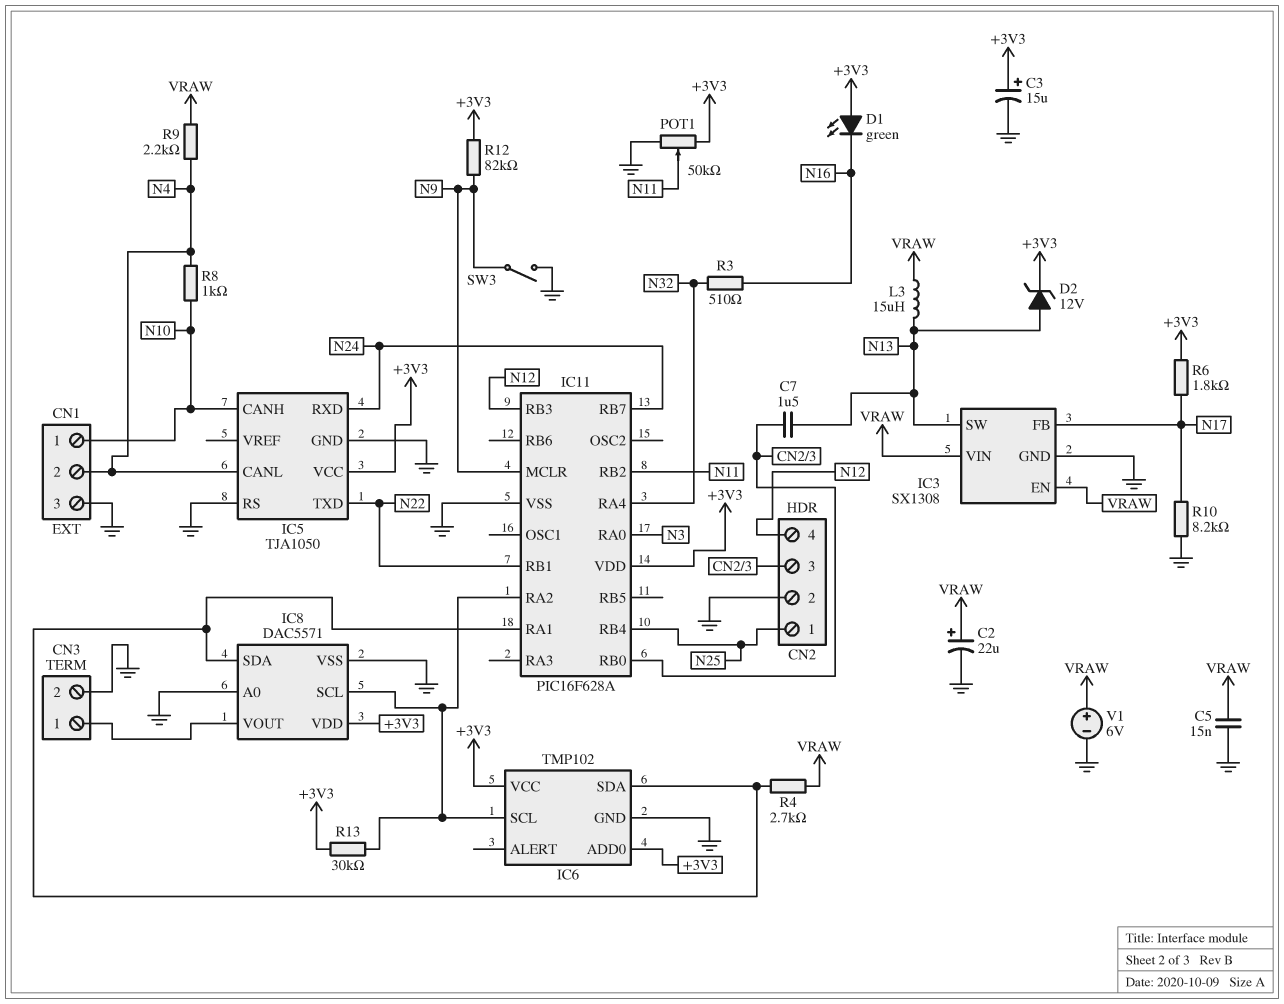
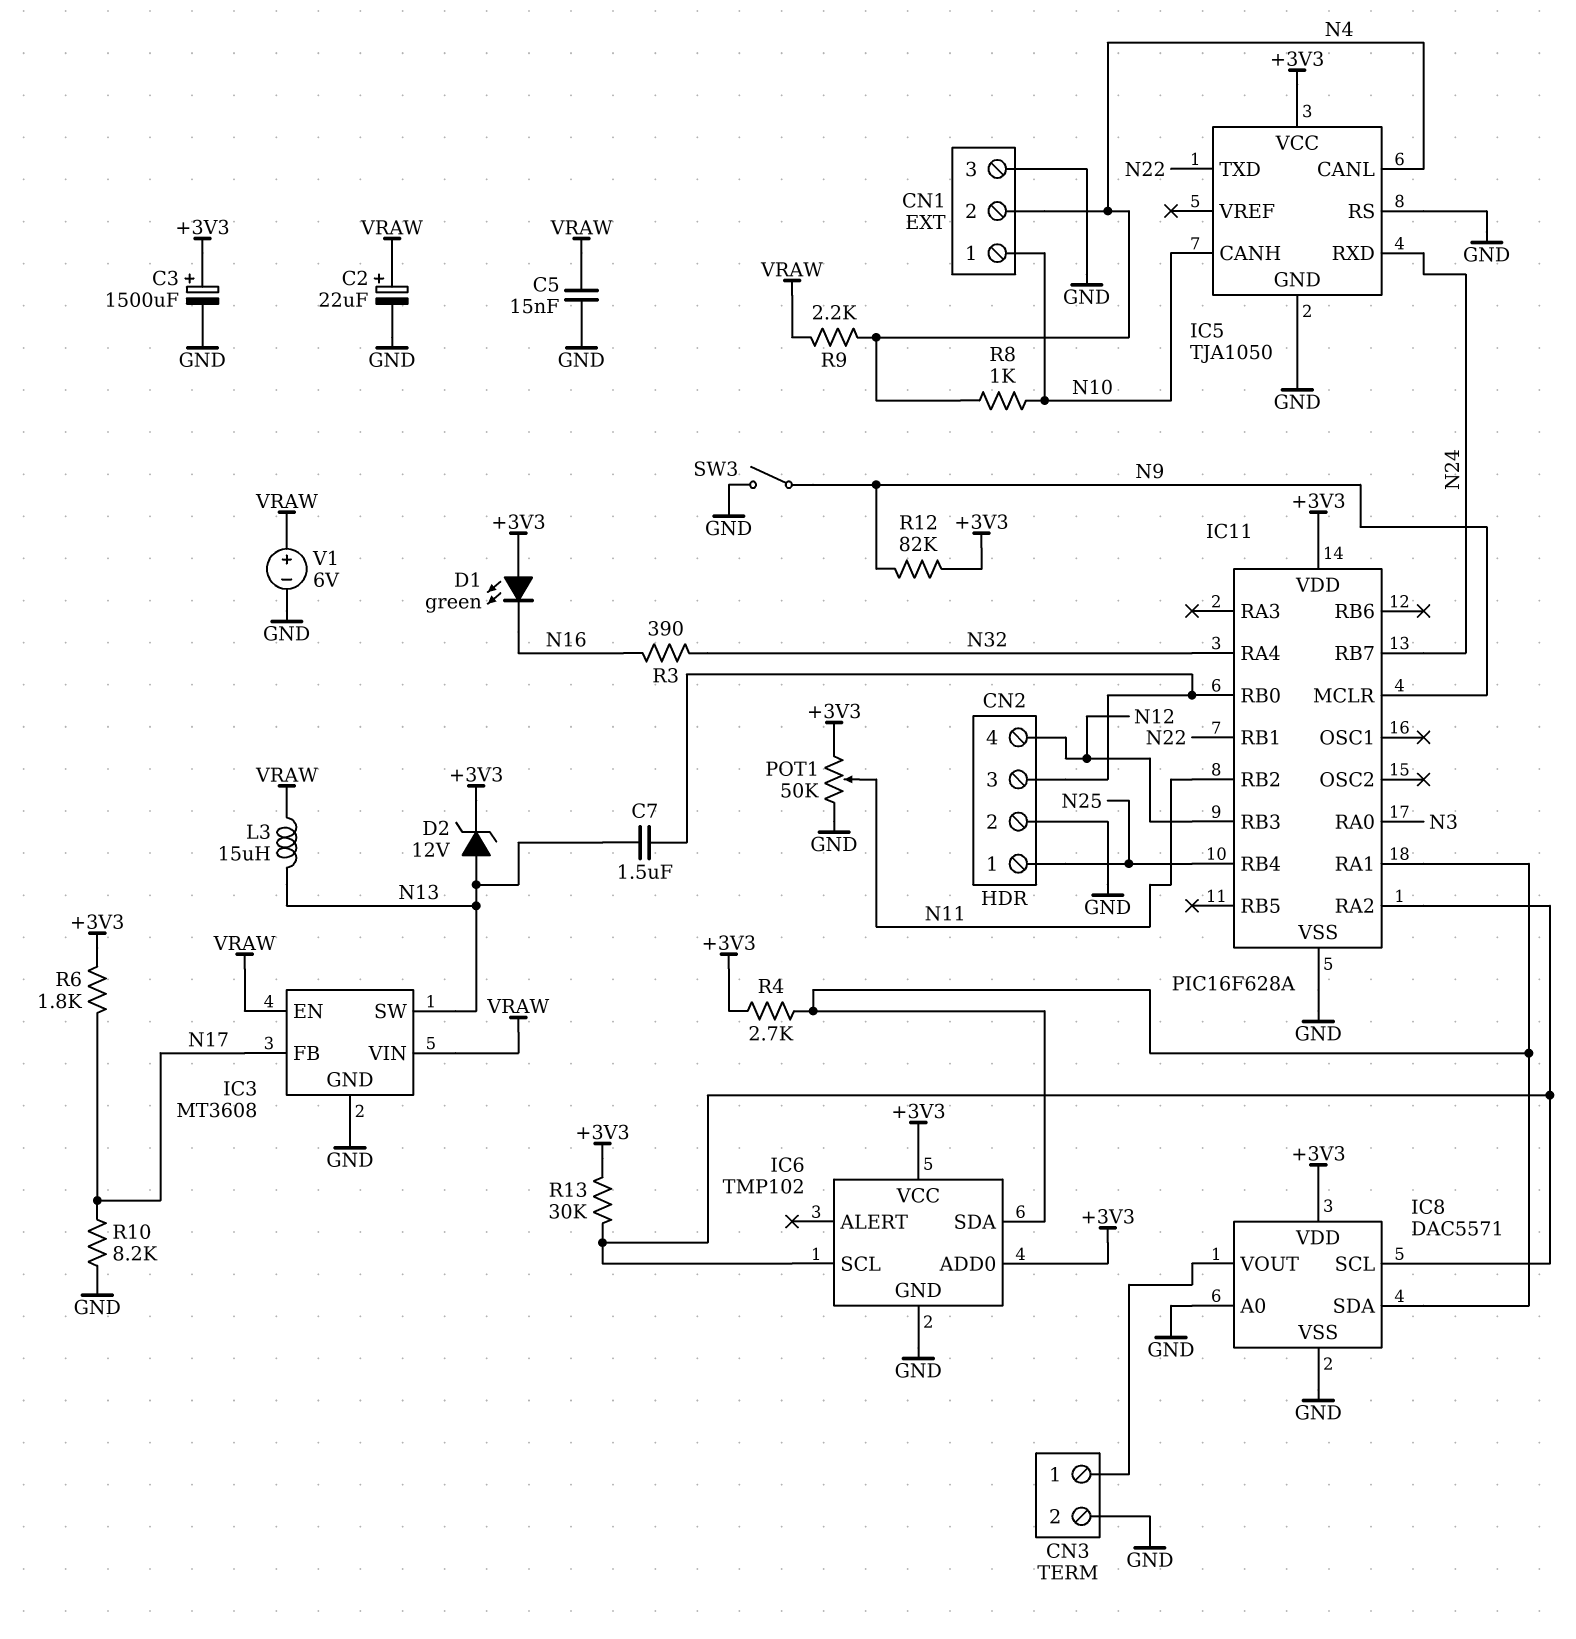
C3: 15uF (plus +3V3, minus GND) -> 1500uF (plus +3V3, minus GND)
IC3: SX1308 -> MT3608
R3: 510 (N16, N32) -> 390 (N16, N32)
R4: 2.7k (IC6/SDA, VRAW) -> 2.7k (+3V3, IC6/SDA)

